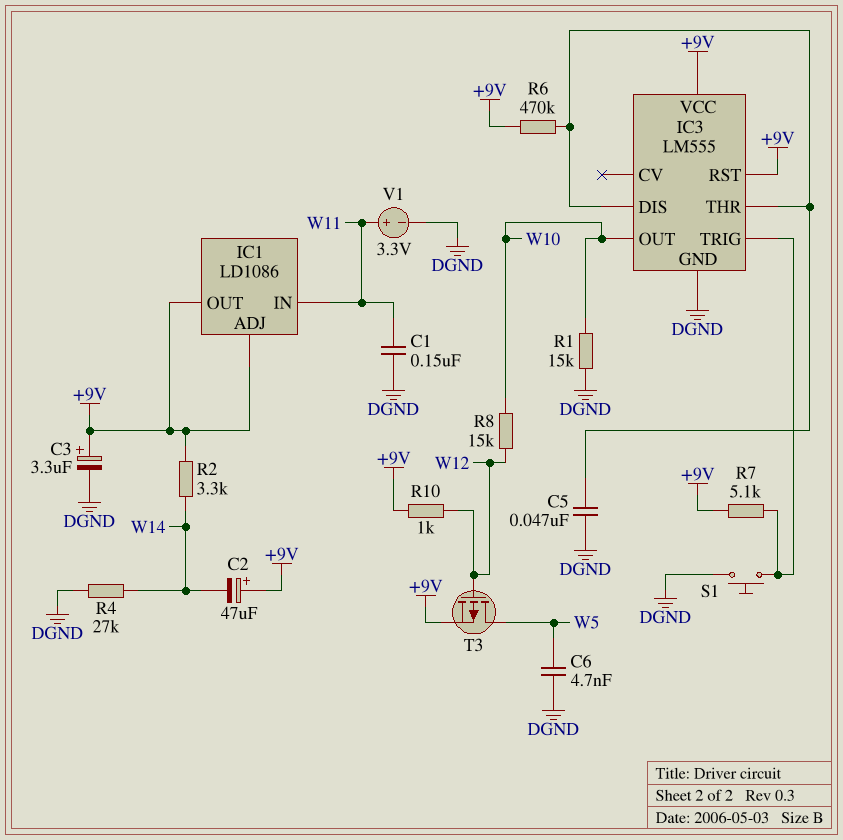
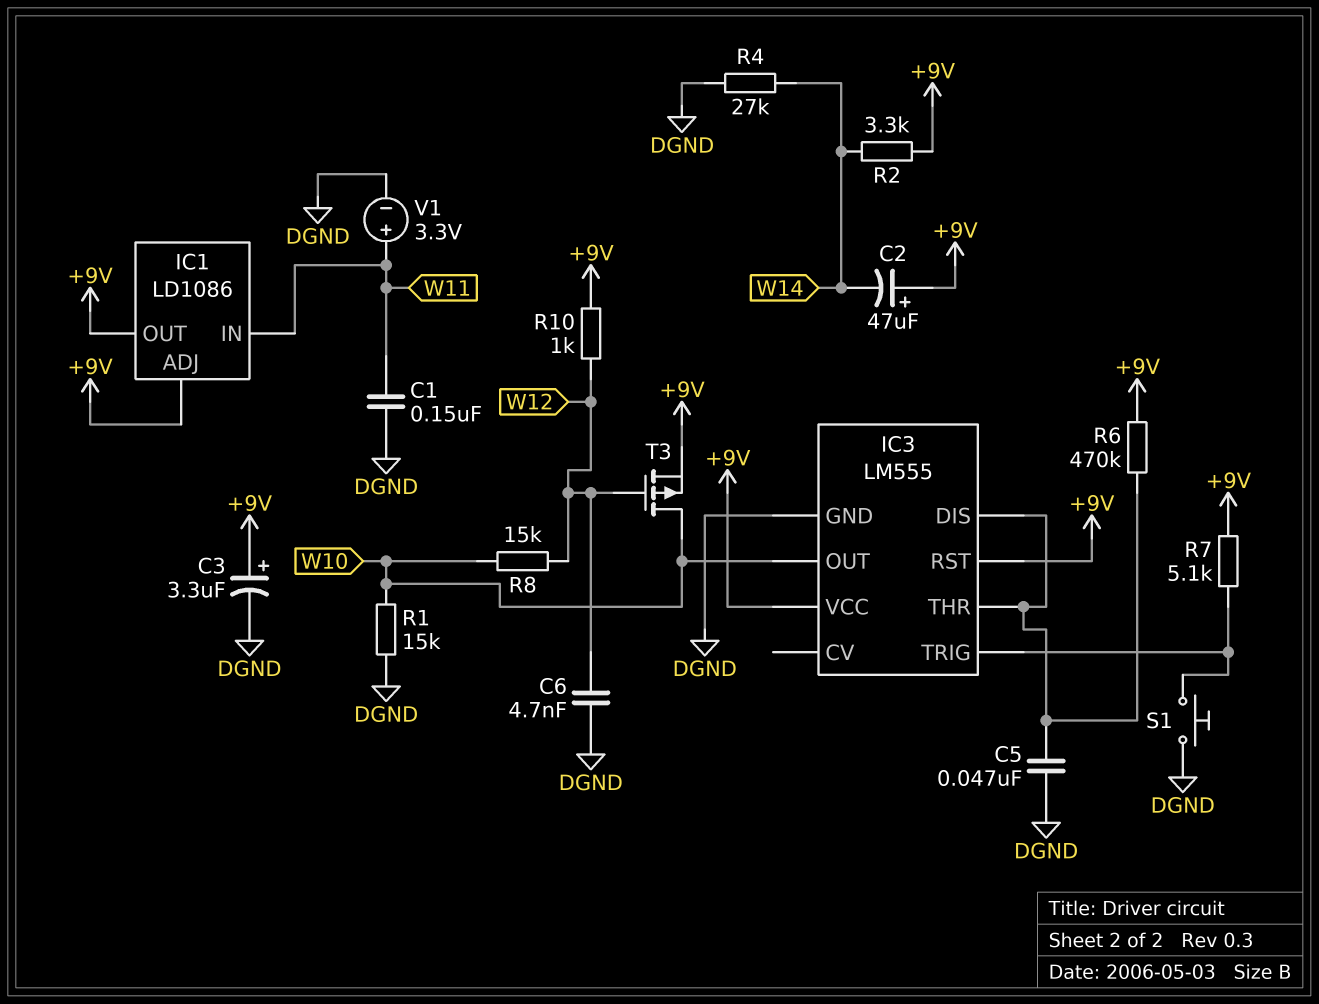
C6: 4.7nF (DGND, W5) -> 4.7nF (DGND, W12)
T3: PMOS (G W12, D W5, S +9V) -> PMOS (G W12, D W10, S +9V)

